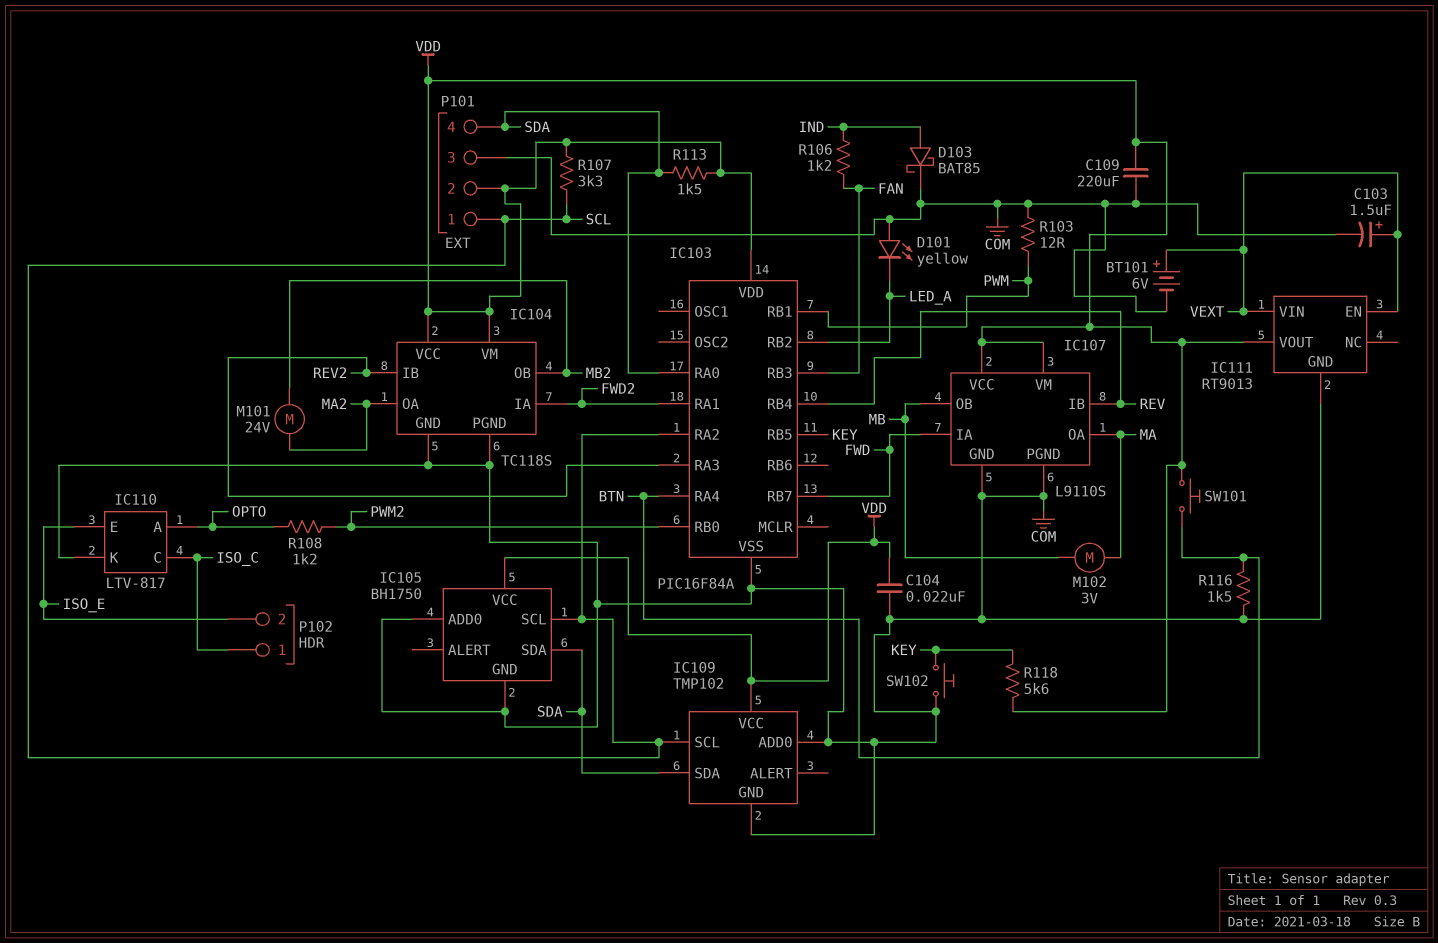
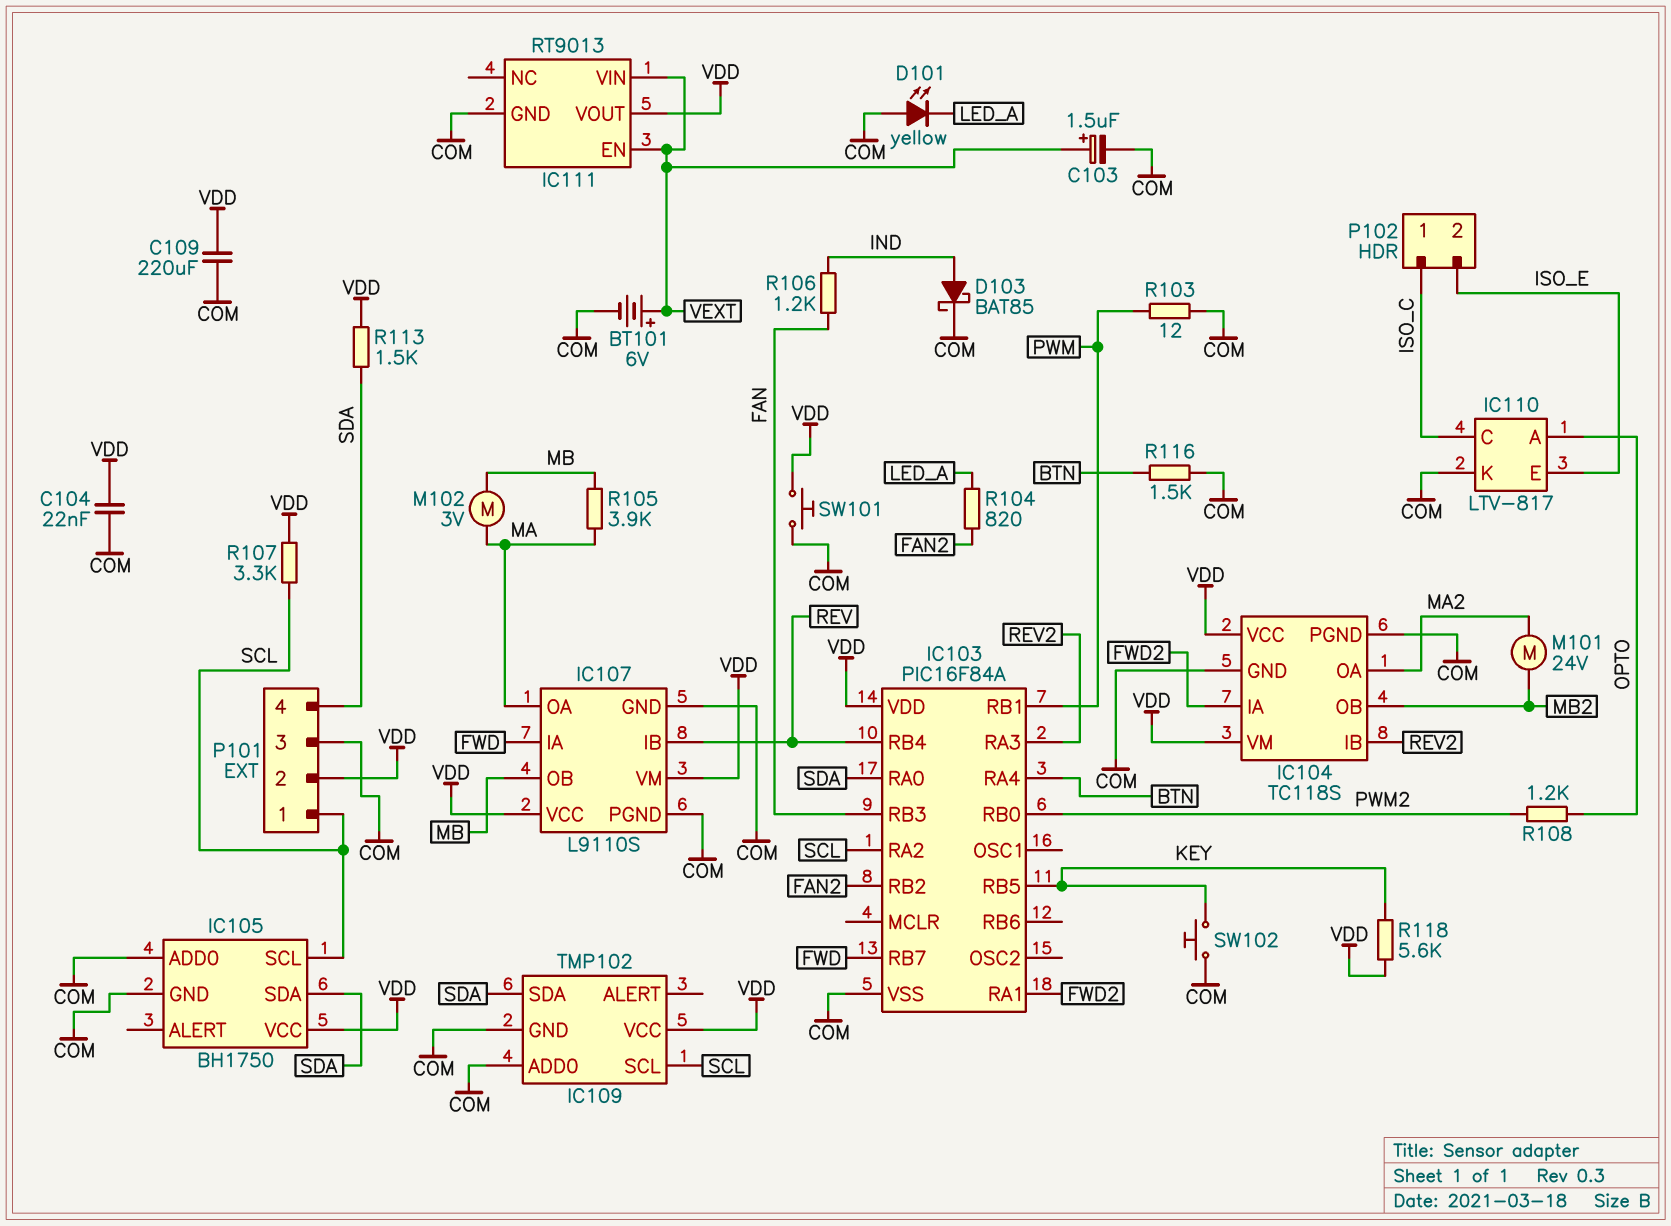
IC103 pin RB2: LED_A -> FAN2
R104: none -> 820 (FAN2, LED_A)
R105: none -> 3.9k (MA, MB)
SW101: button (BTN, VDD) -> button (COM, VDD)

